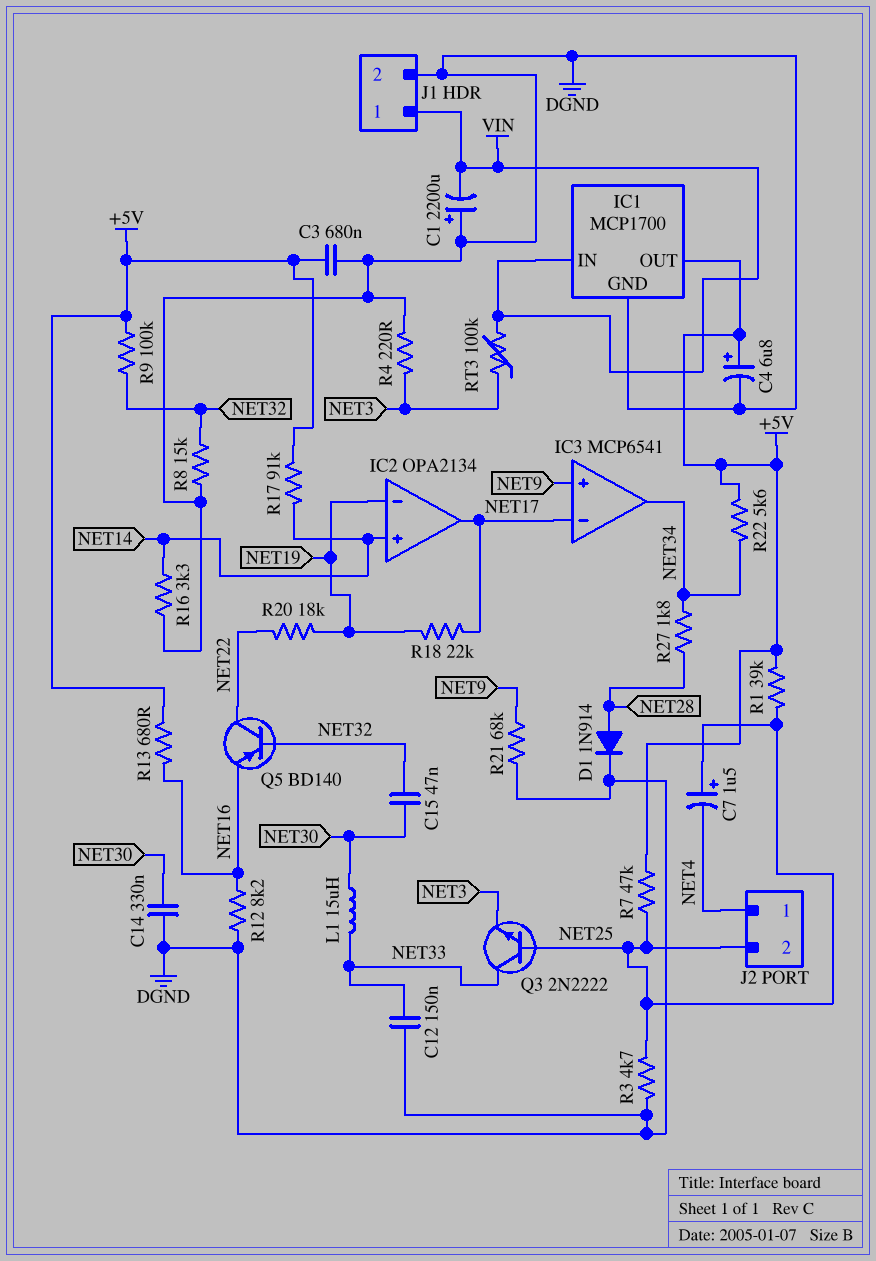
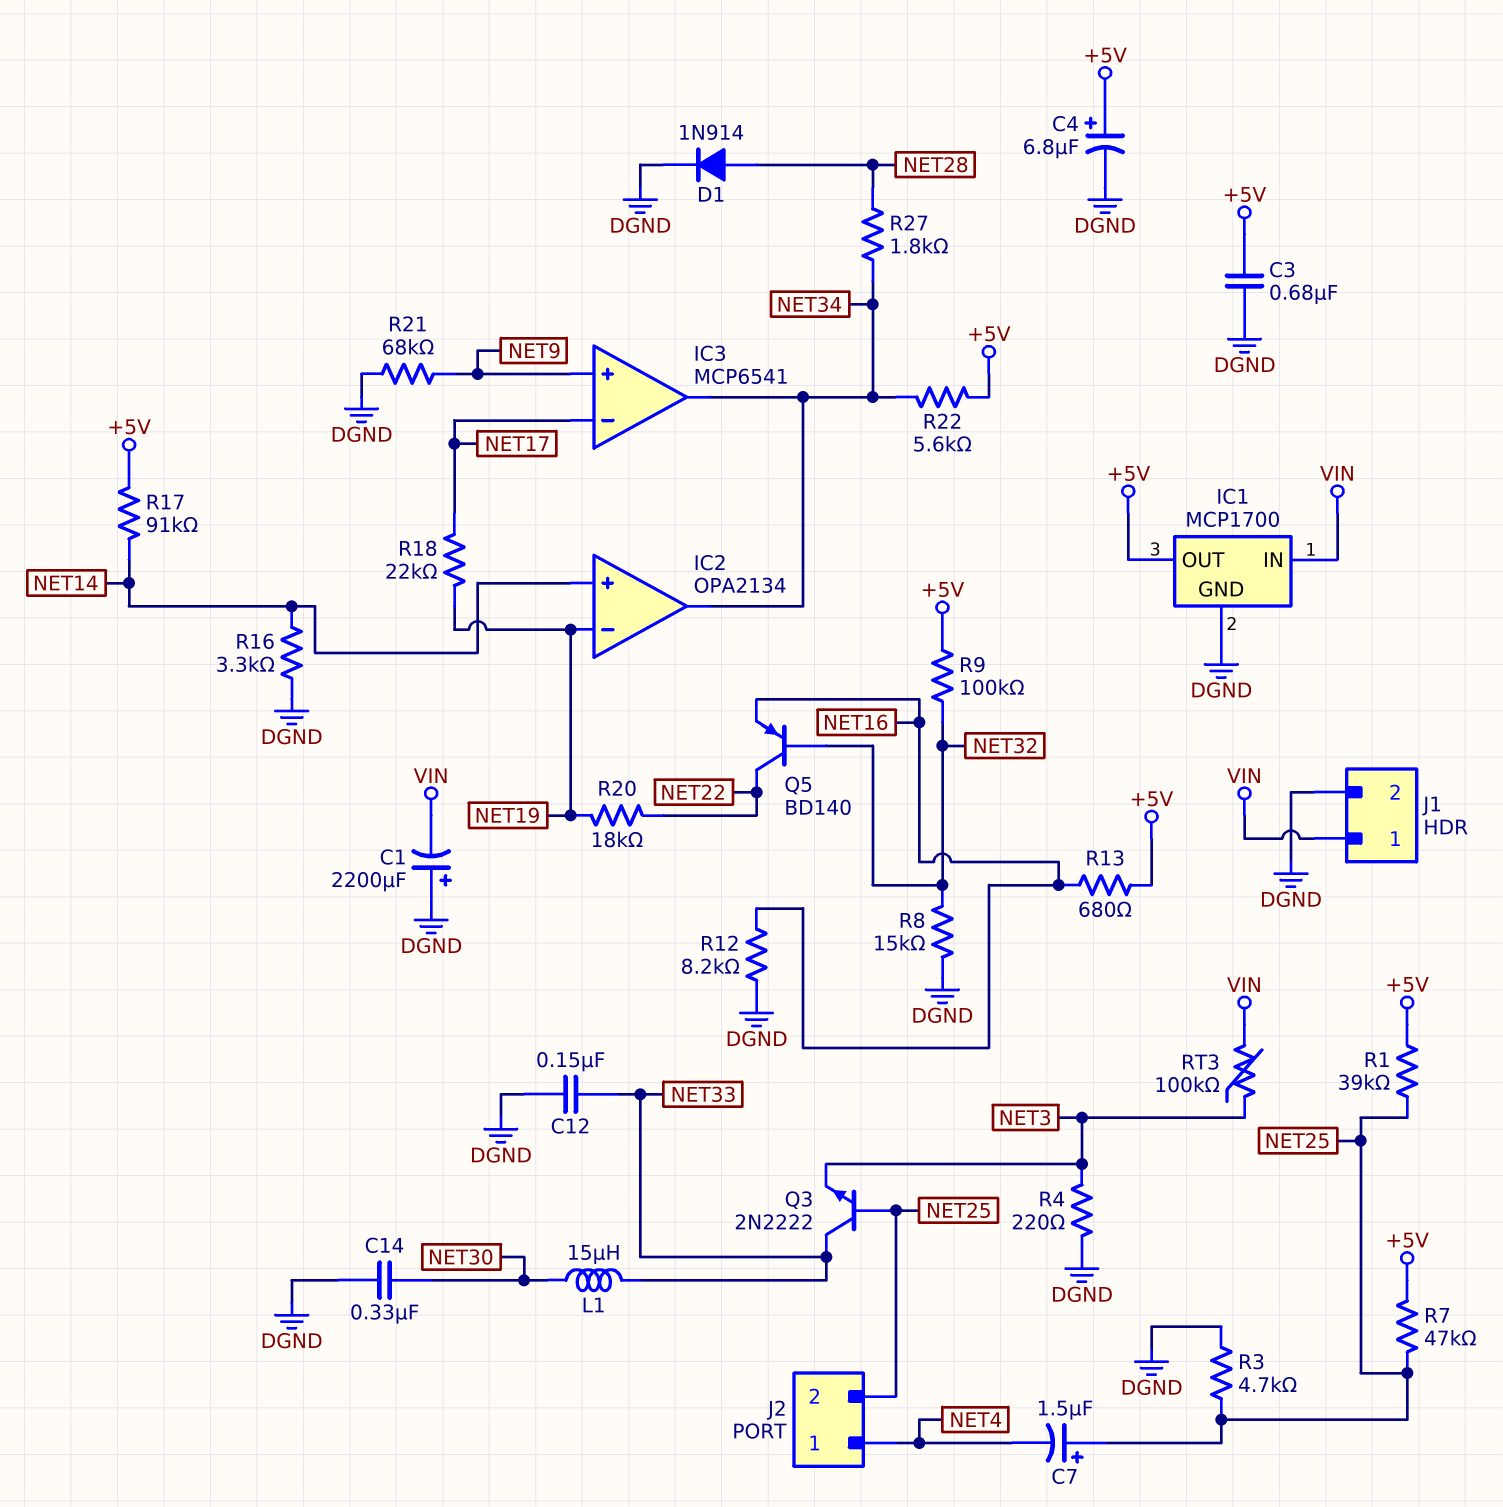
C15: 47nF (NET30, NET32) -> none
IC2 pin out: NET17 -> NET34

